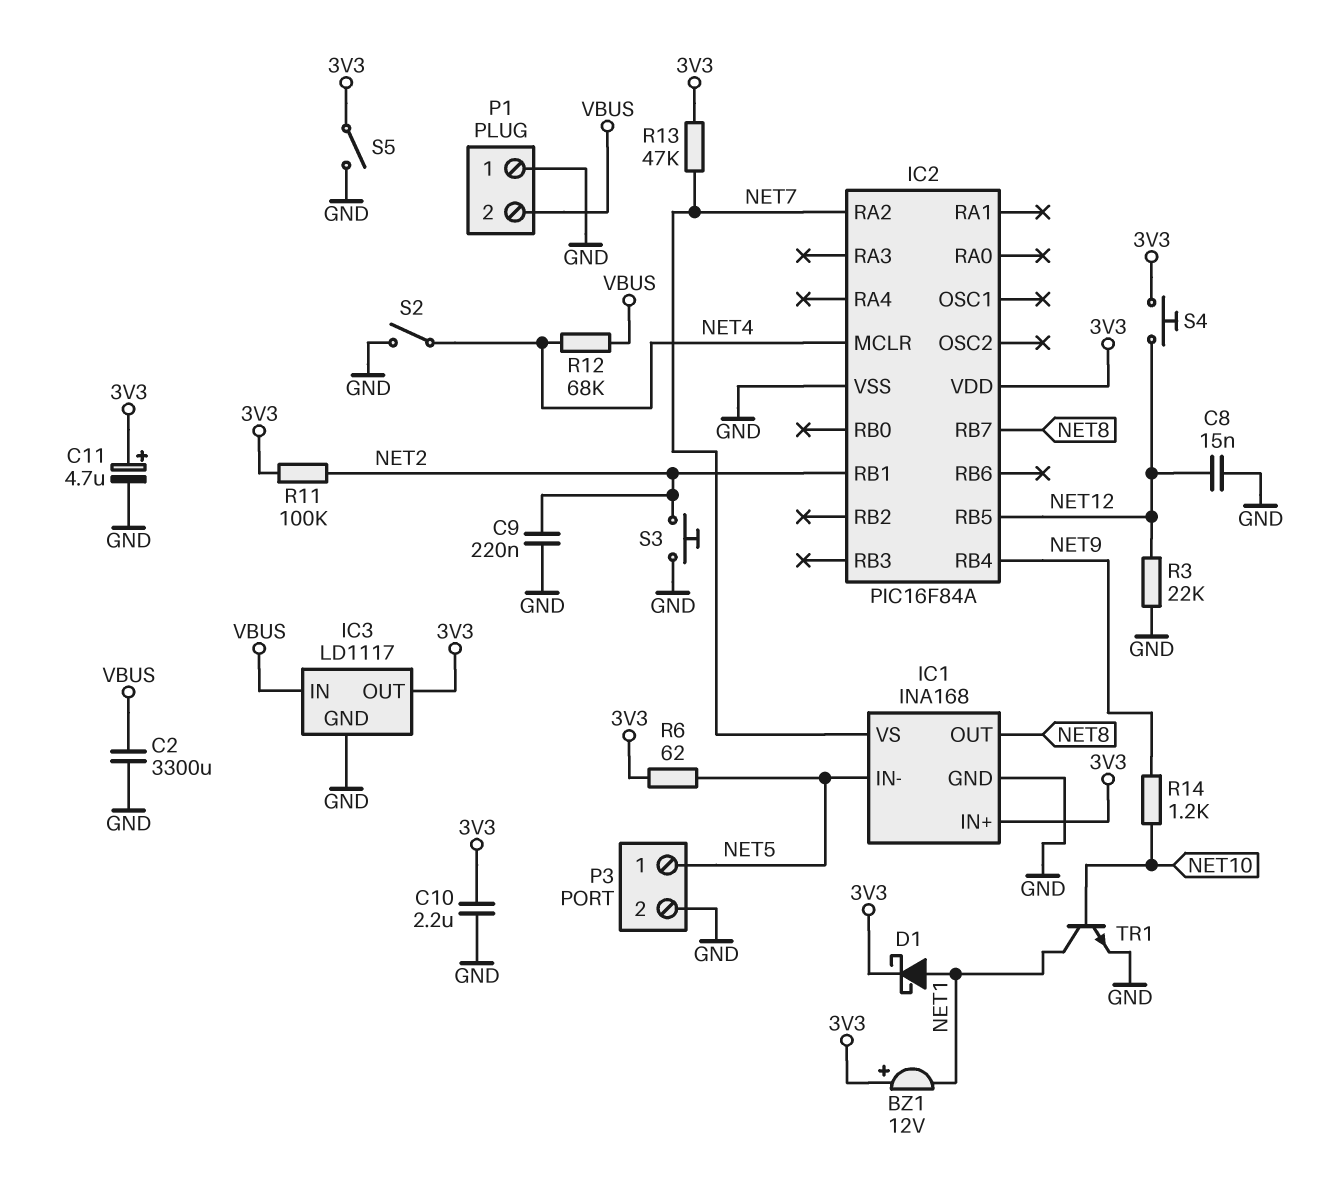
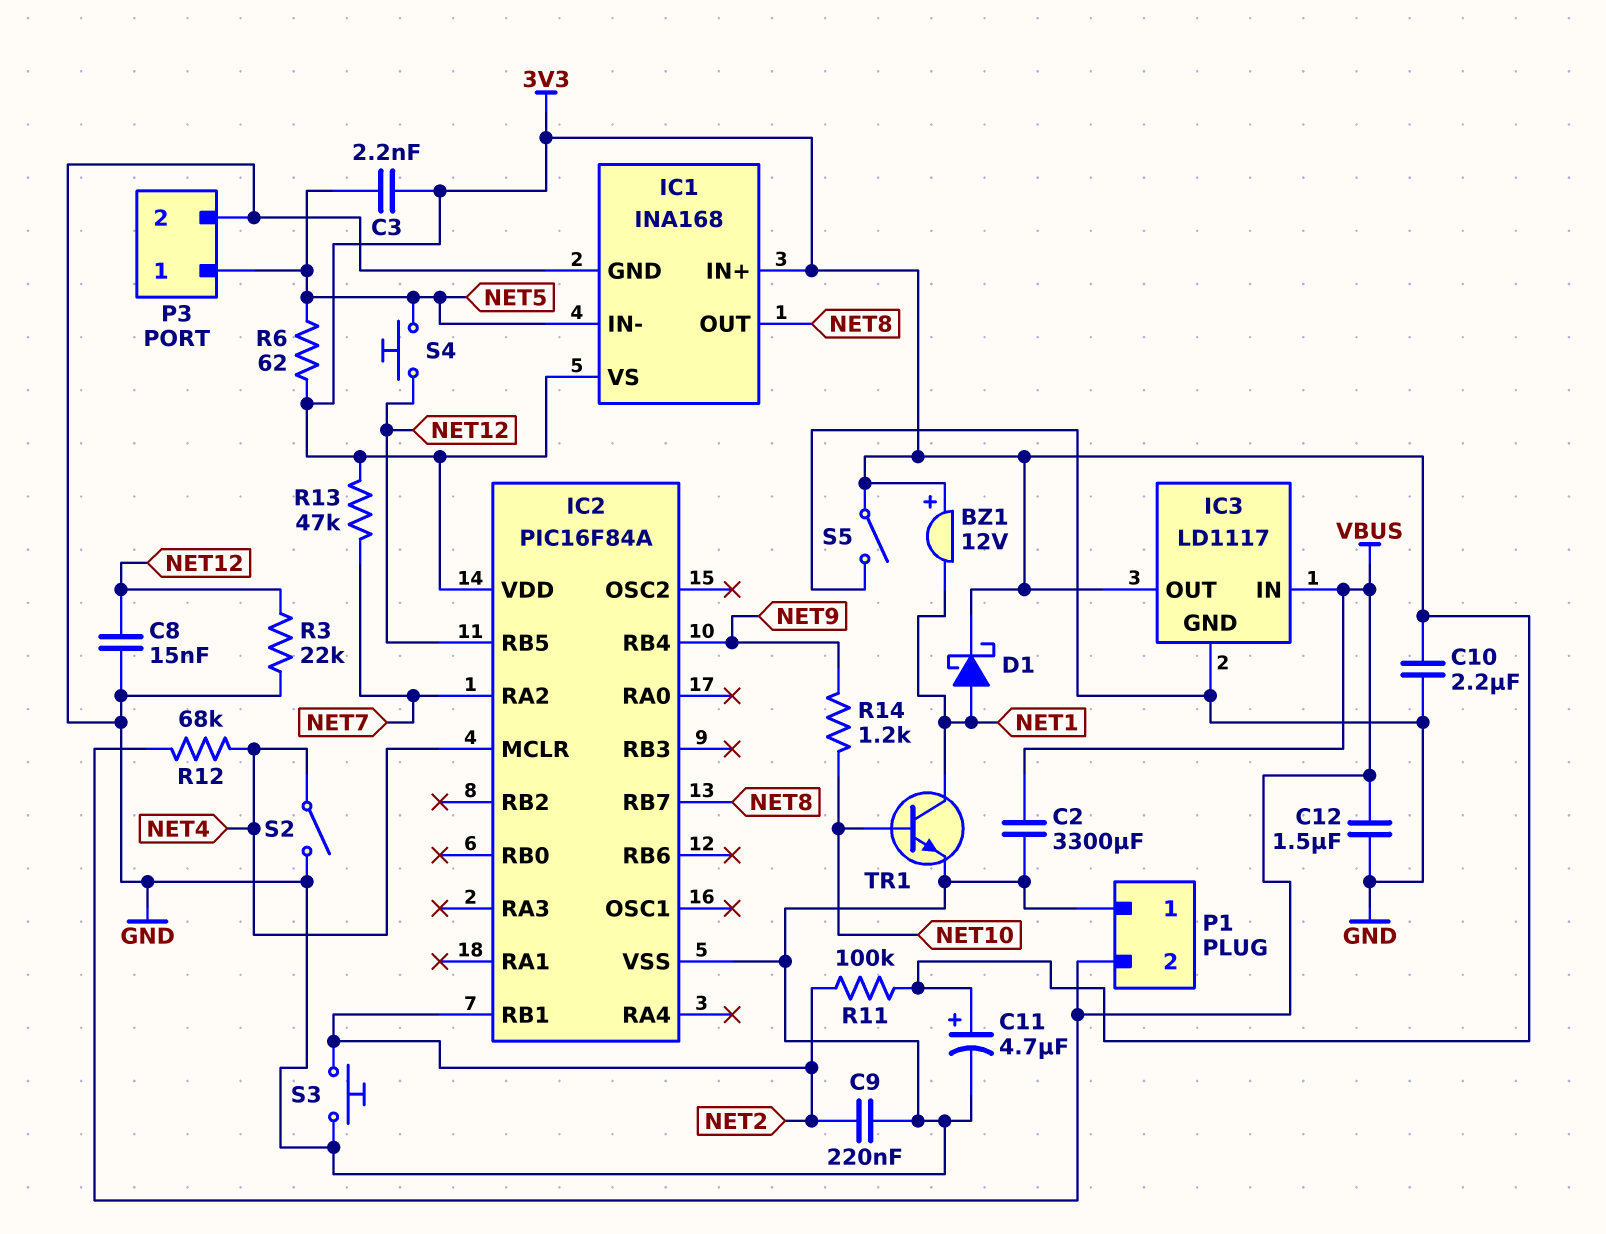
C3: none -> 2.2nF (3V3, NET5)
C12: none -> 1.5uF (GND, VBUS)
IC1 pin VS: NET7 -> 3V3
S4: button (3V3, NET12) -> button (NET5, NET12)

